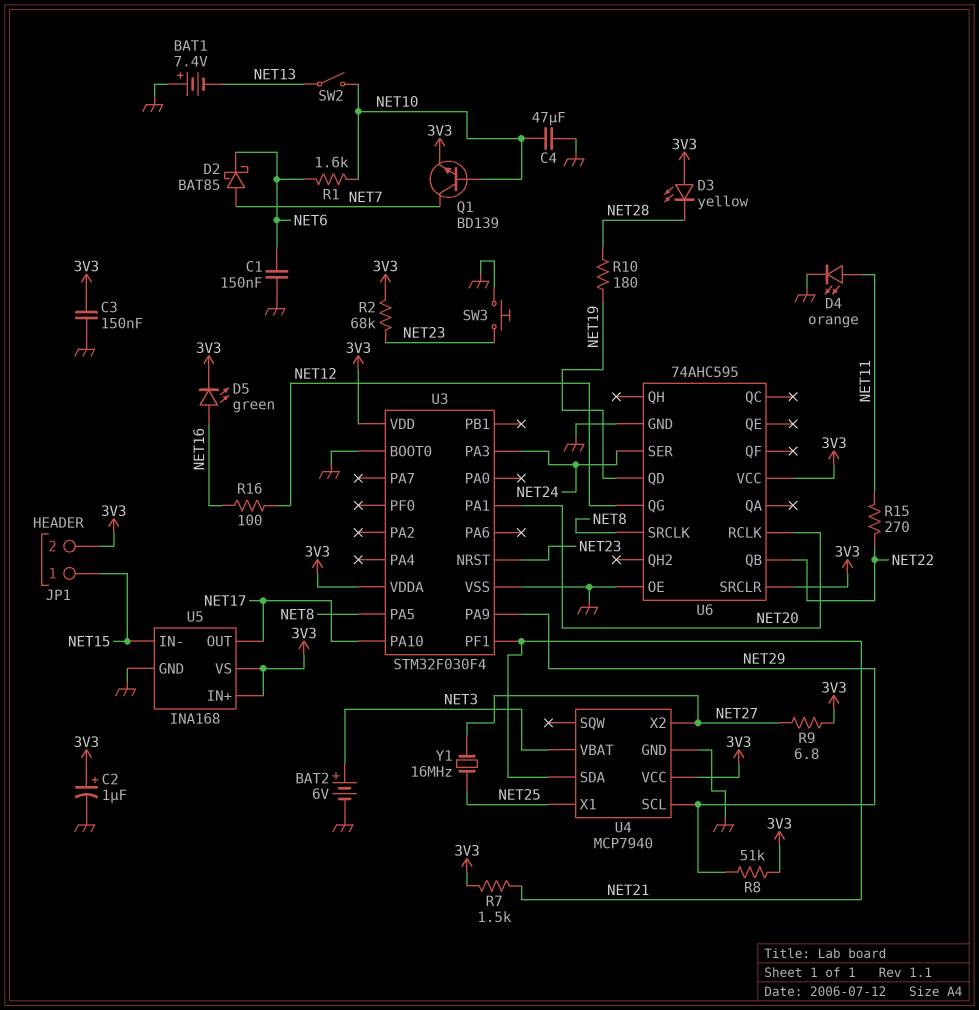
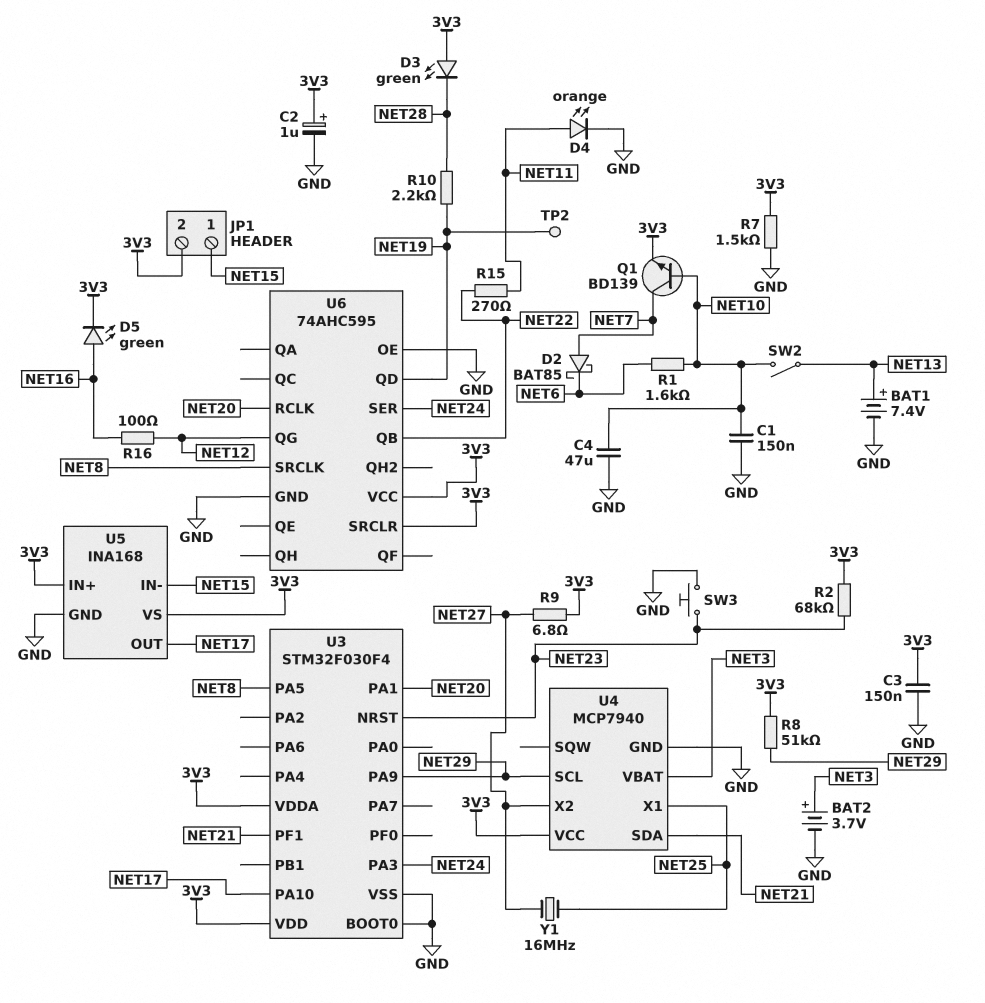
BAT1: 7.4V (plus GND, minus NET13) -> 7.4V (plus NET13, minus GND)
BAT2: 6V (plus NET3, minus GND) -> 3.7V (plus NET3, minus GND)
C1: 150nF (GND, NET6) -> 150nF (GND, NET10)
D3: LED yellow (A 3V3, K NET28) -> LED green (A 3V3, K NET28)
R7: 1.5k (3V3, NET21) -> 1.5k (3V3, GND)
R10: 180 (NET19, NET28) -> 2.2k (NET19, NET28)
TP2: none -> test point (NET19)

